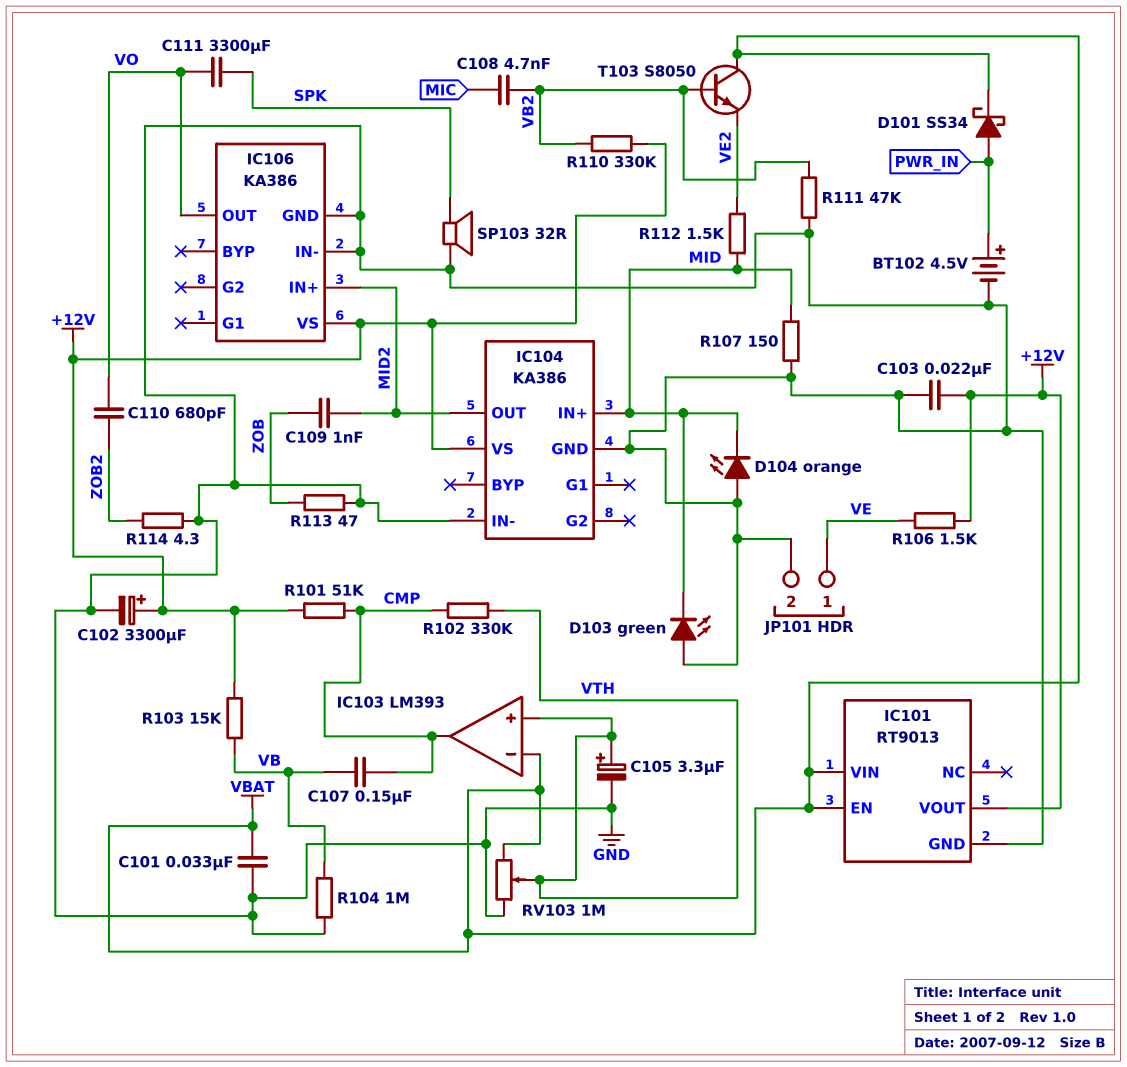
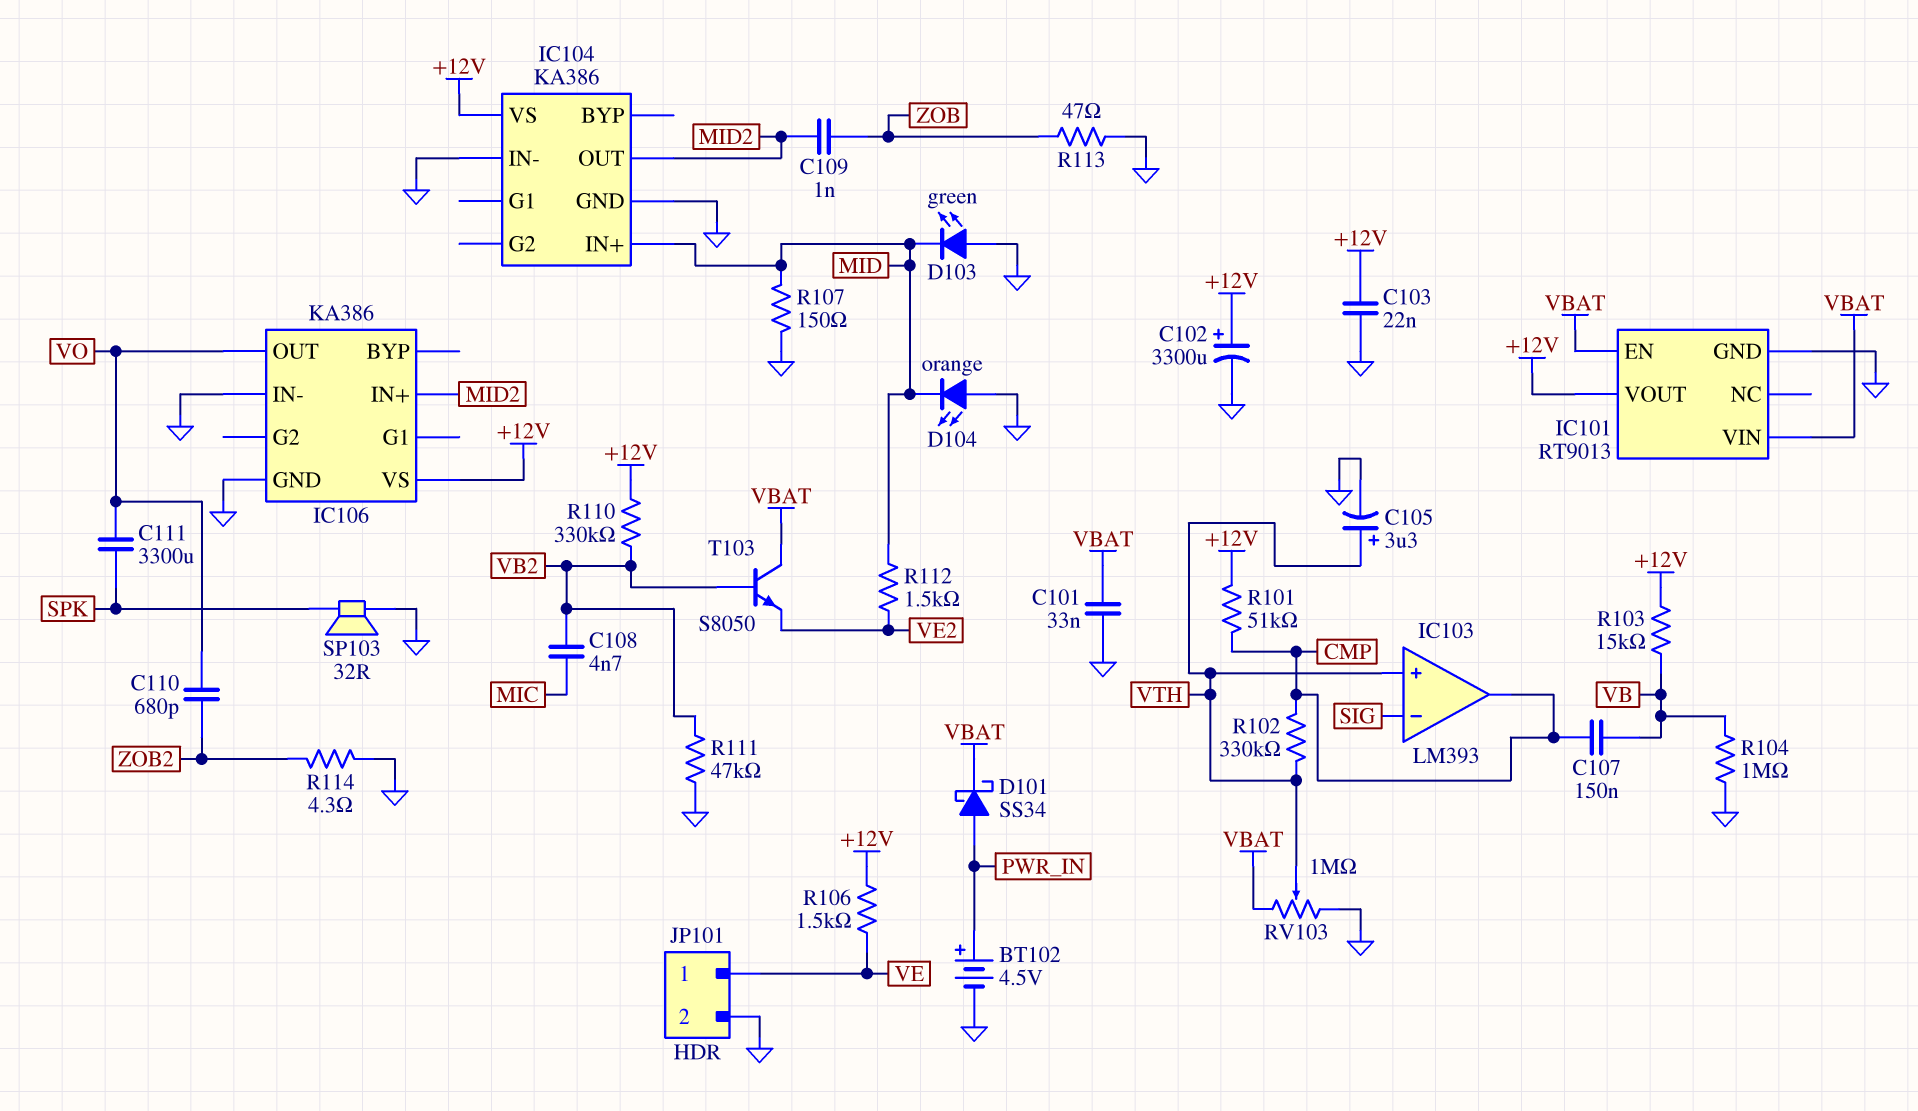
IC103 pin in-: VBAT -> SIG

